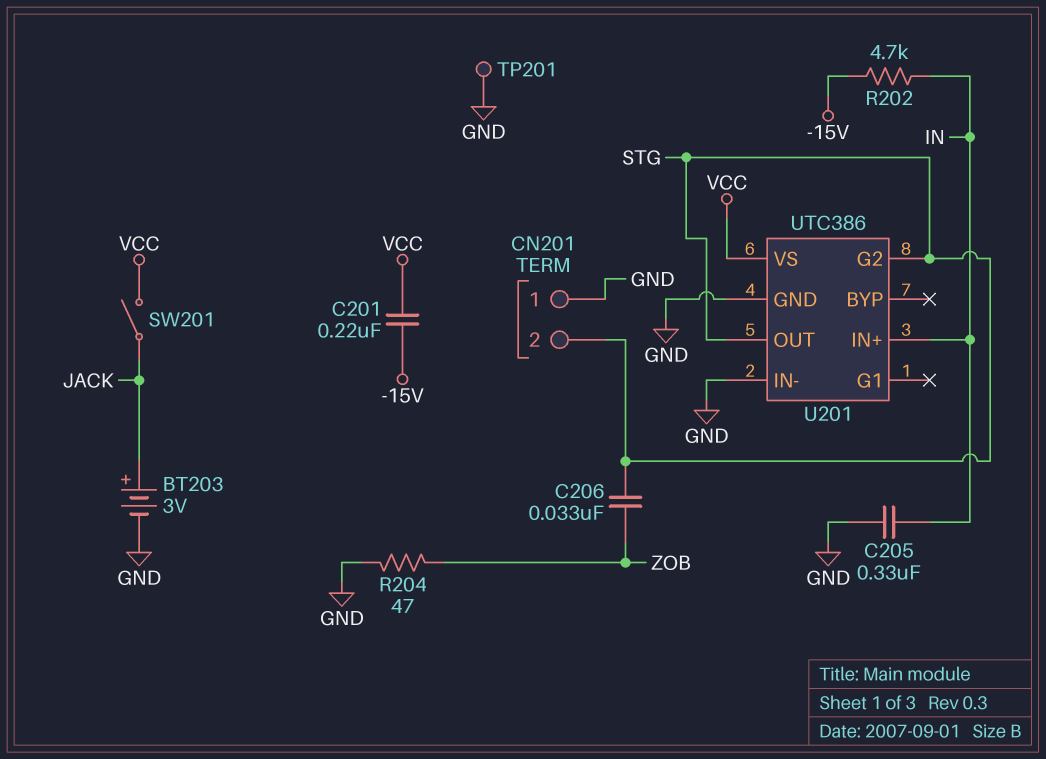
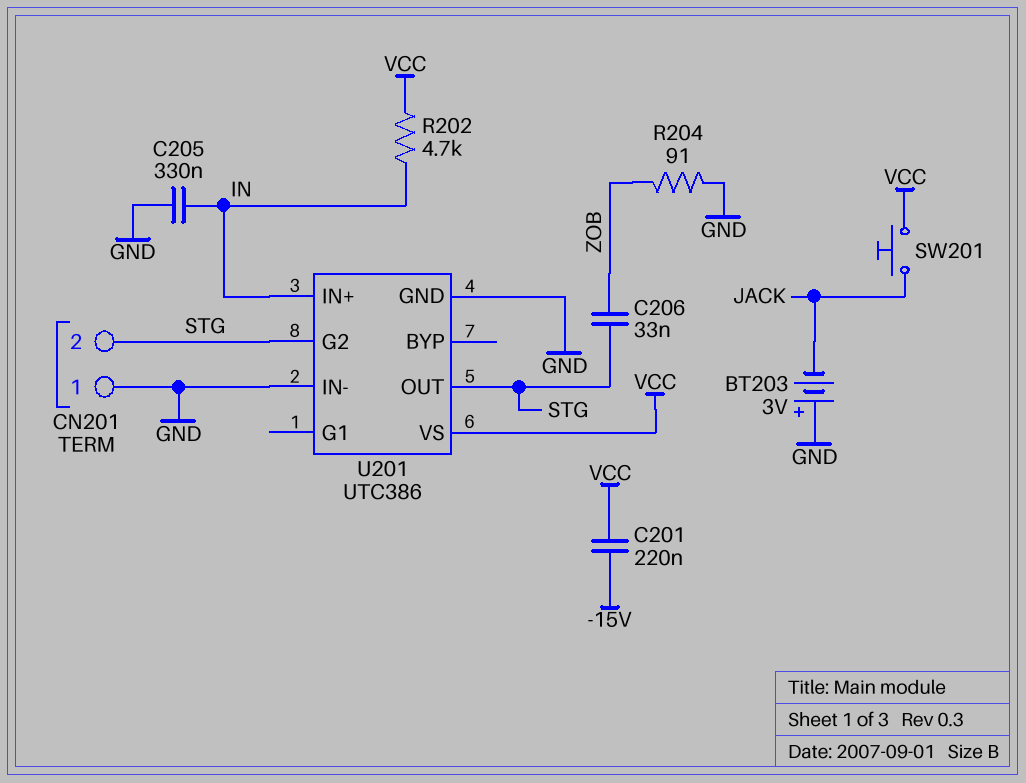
BT203: 3V (plus JACK, minus GND) -> 3V (plus GND, minus JACK)
R202: 4.7k (-15V, IN) -> 4.7k (IN, VCC)
R204: 47 (GND, ZOB) -> 91 (GND, ZOB)
SW201: switch (JACK, VCC) -> button (JACK, VCC)
TP201: test point (GND) -> none

